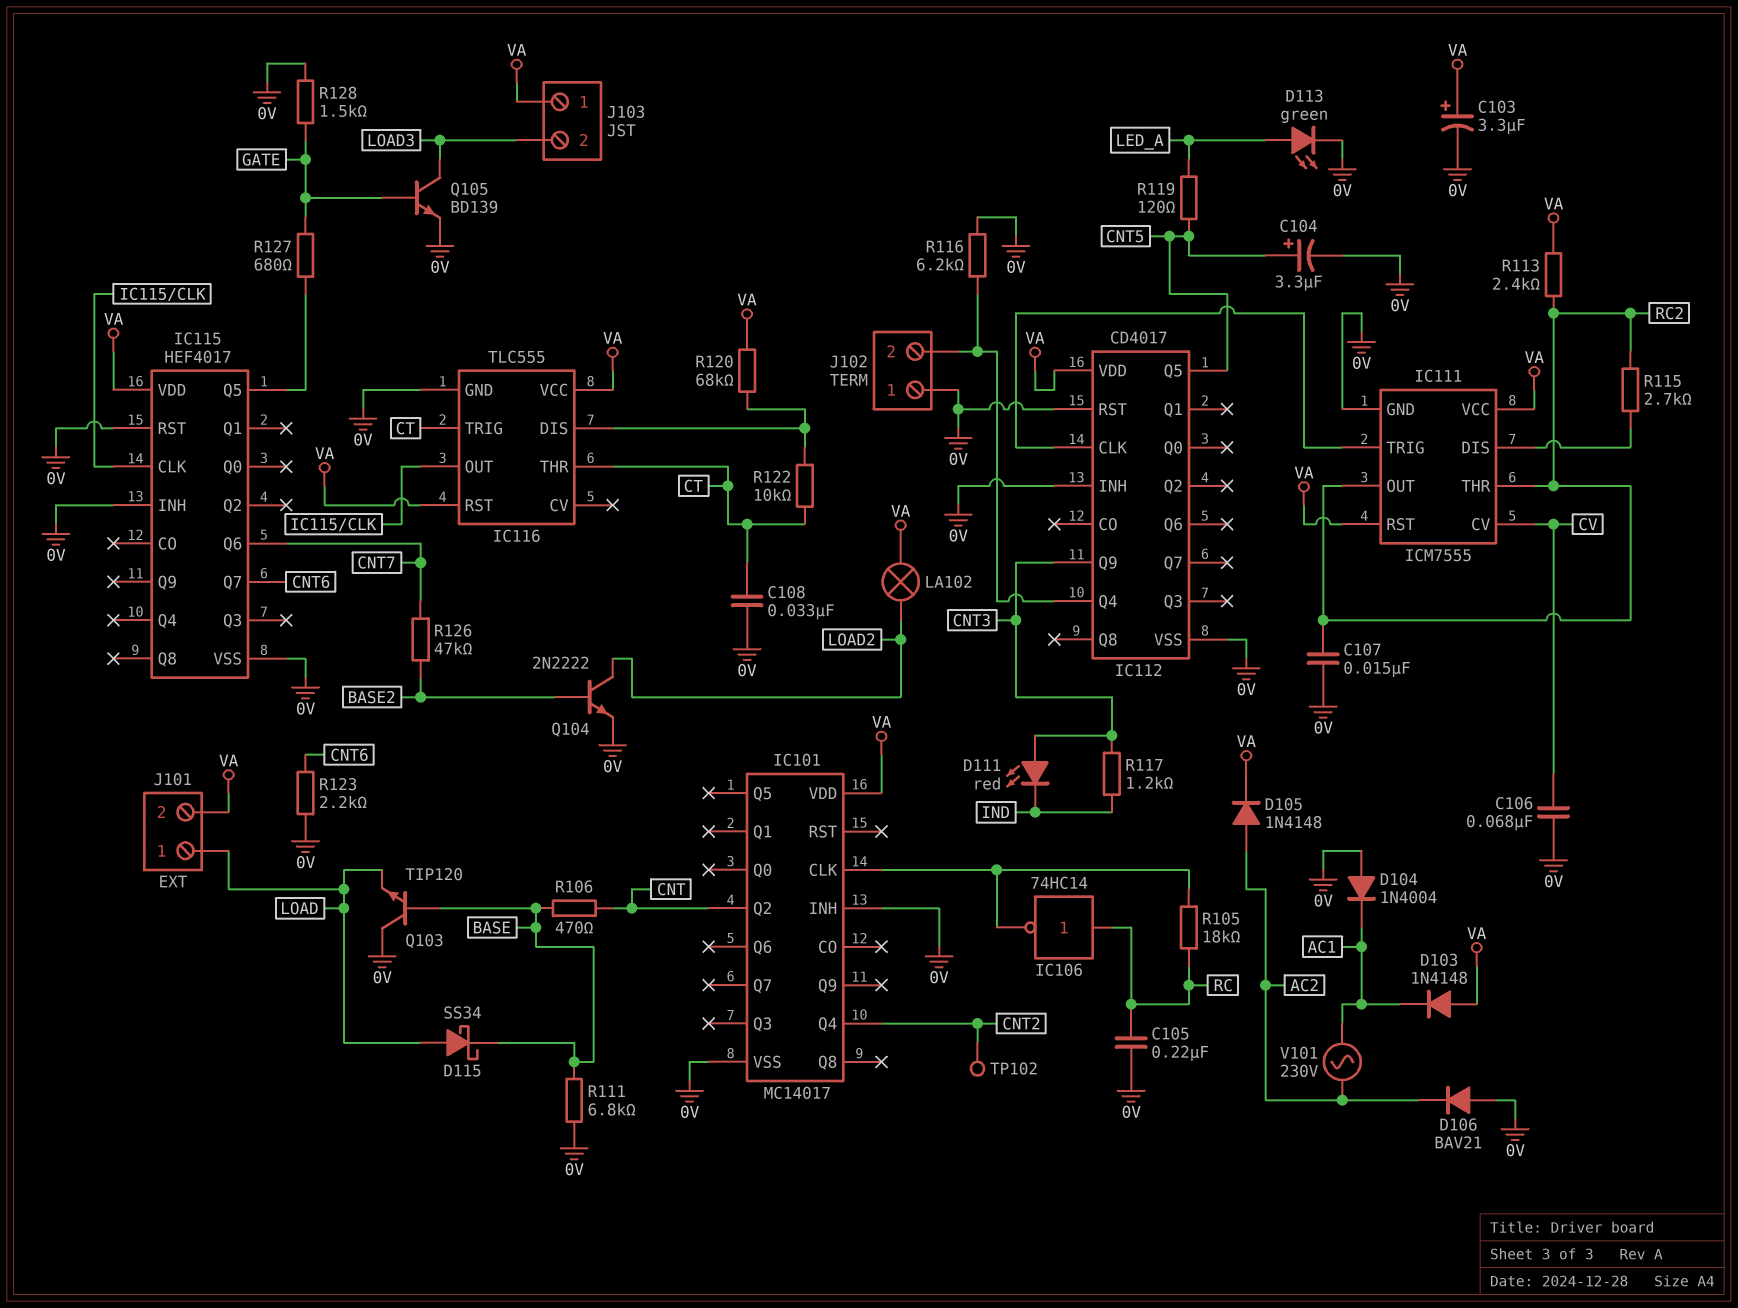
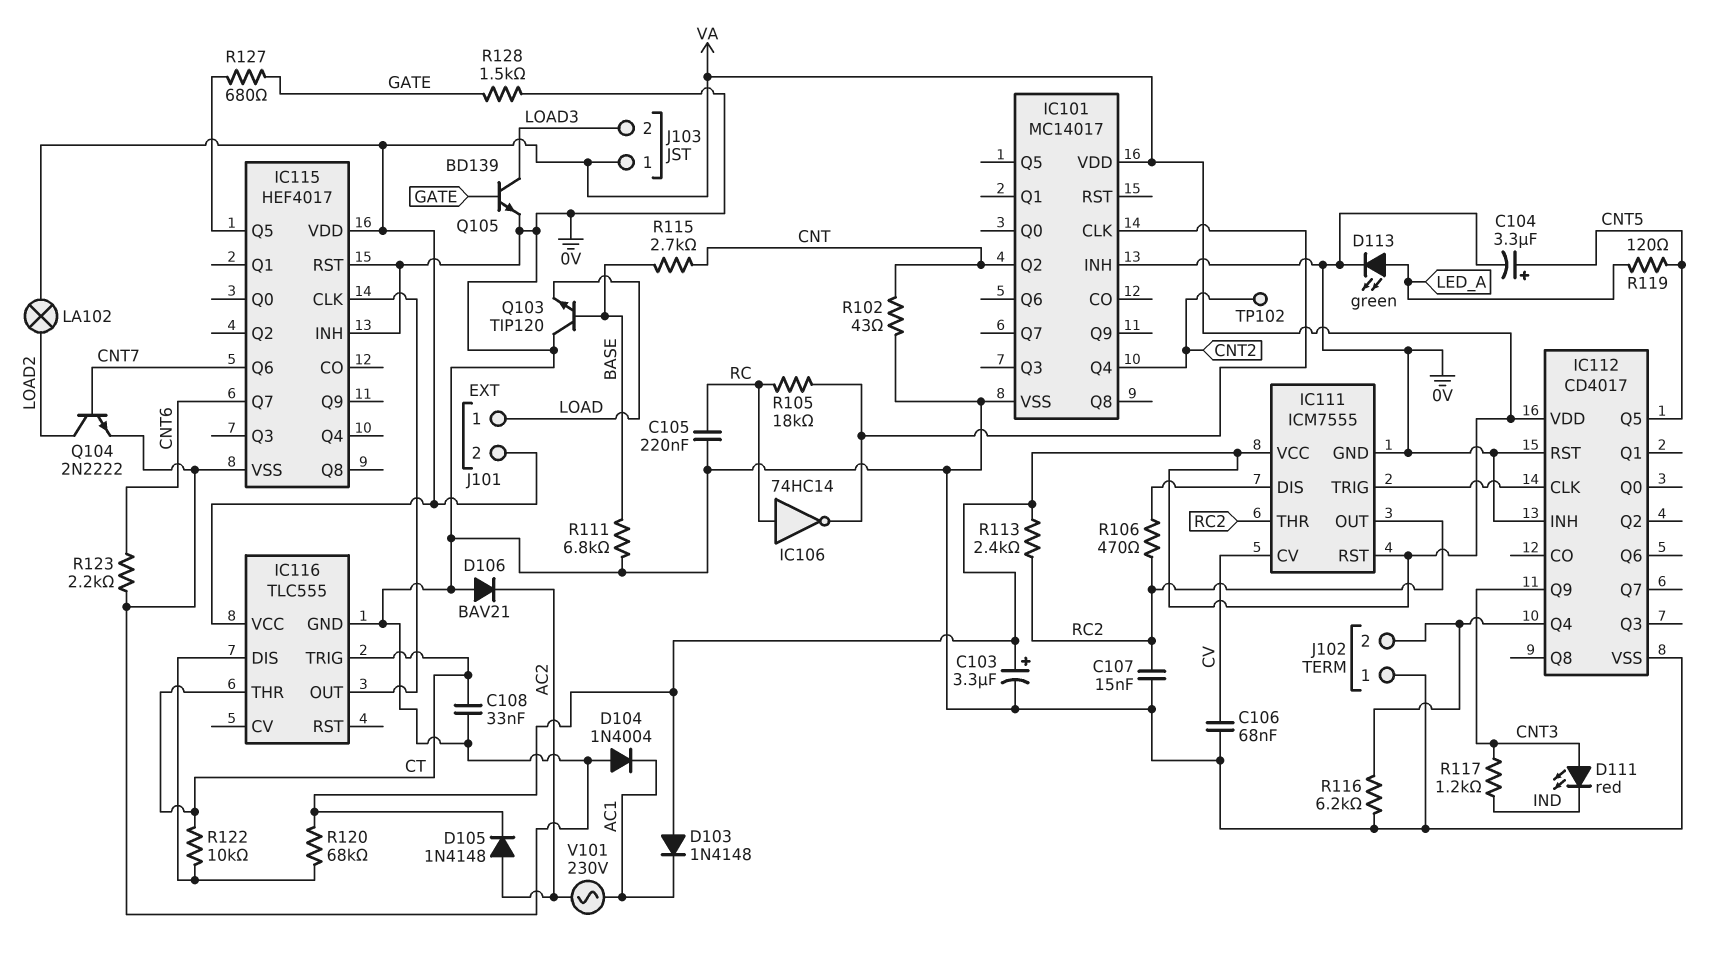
D115: schottky SS34 (A LOAD, K BASE) -> none
IC116 pin RST: VA -> none
Q104: NPN 2N2222 (B BASE2, C LOAD2, E 0V) -> NPN 2N2222 (B CNT7, C LOAD2, E 0V)
R102: none -> 43 (0V, CNT)
R106: 470 (BASE, CNT) -> 470 (IC111/DIS, RC2)
R115: 2.7k (IC111/DIS, RC2) -> 2.7k (BASE, CNT)
R126: 47k (BASE2, CNT7) -> none

